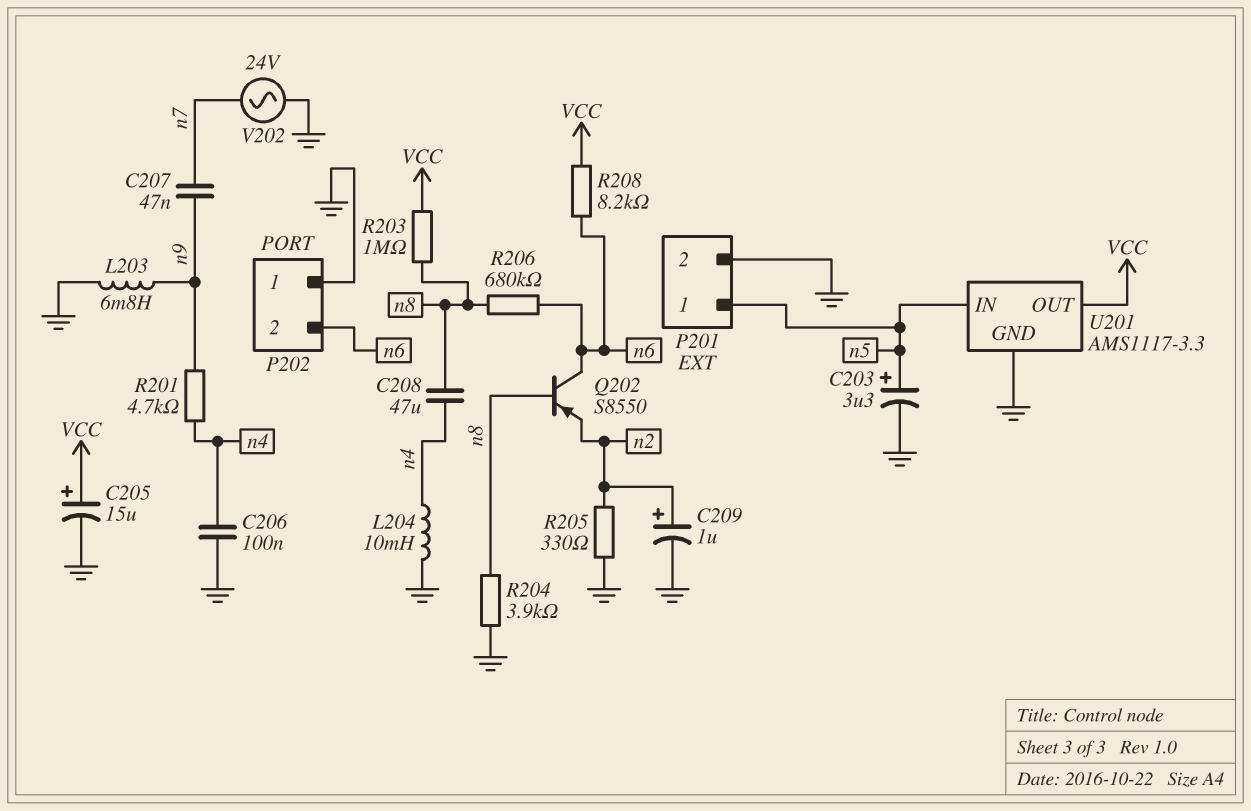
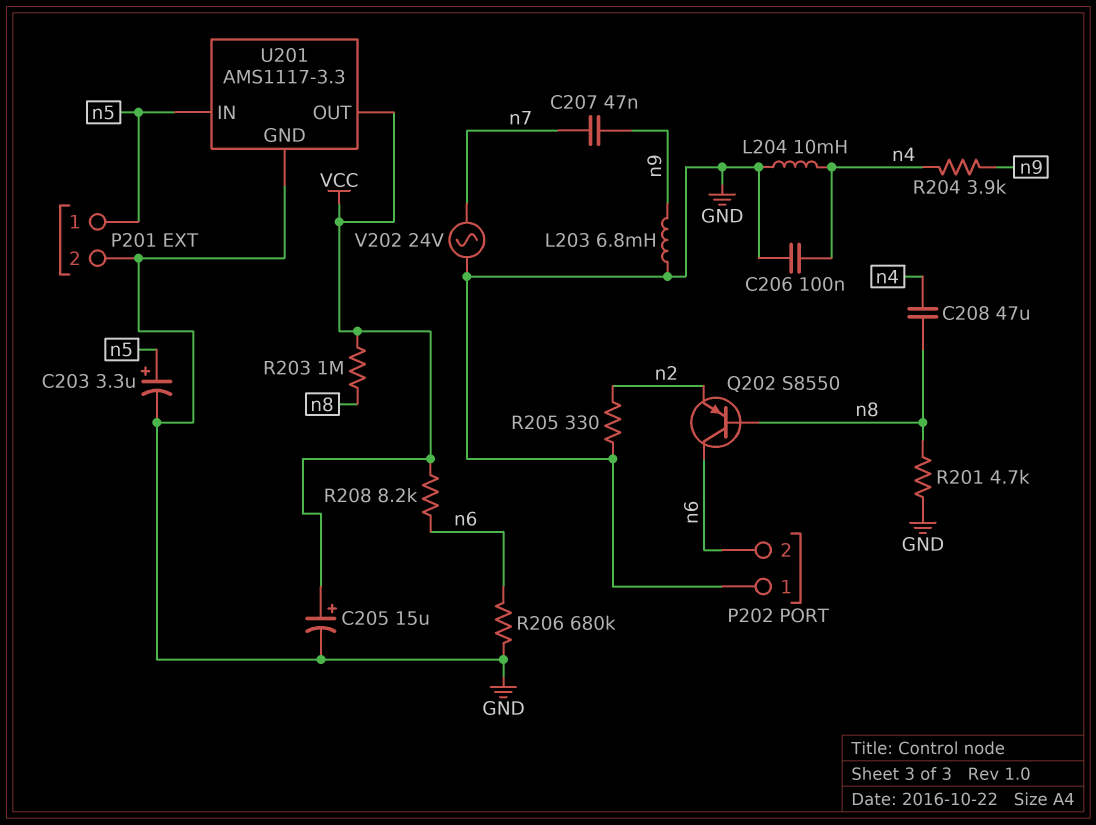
C209: 1uF (plus n2, minus GND) -> none
R201: 4.7k (n4, n9) -> 4.7k (GND, n8)
R204: 3.9k (GND, n8) -> 3.9k (n4, n9)
R206: 680k (n6, n8) -> 680k (GND, n6)

